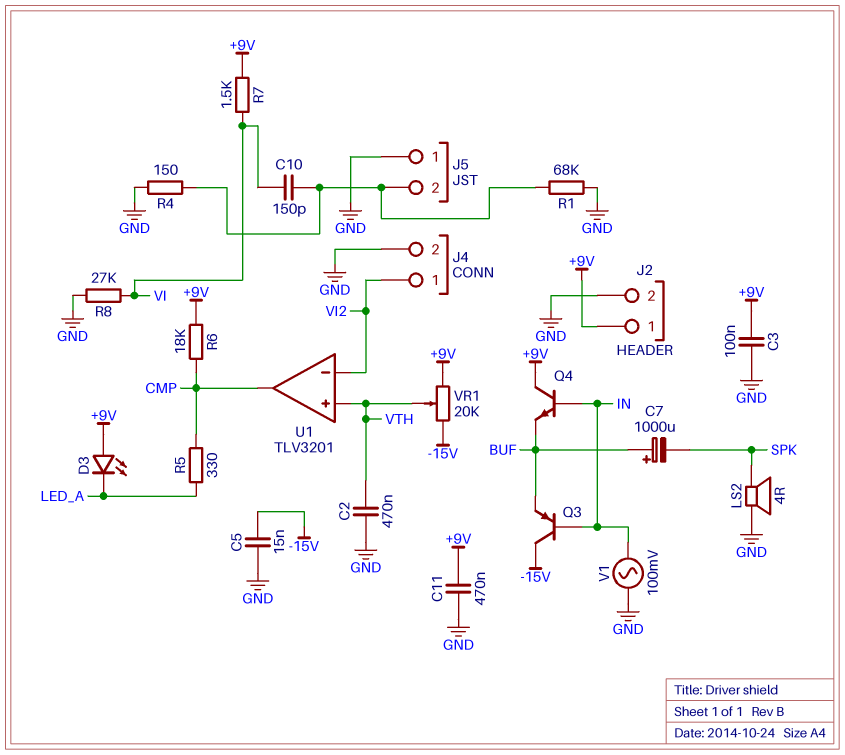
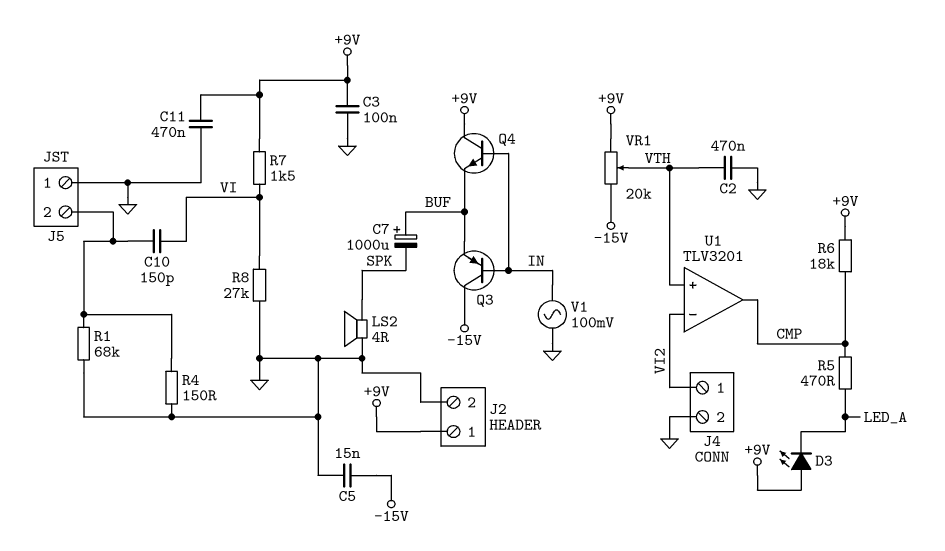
R5: 330 (CMP, LED_A) -> 470 (CMP, LED_A)

